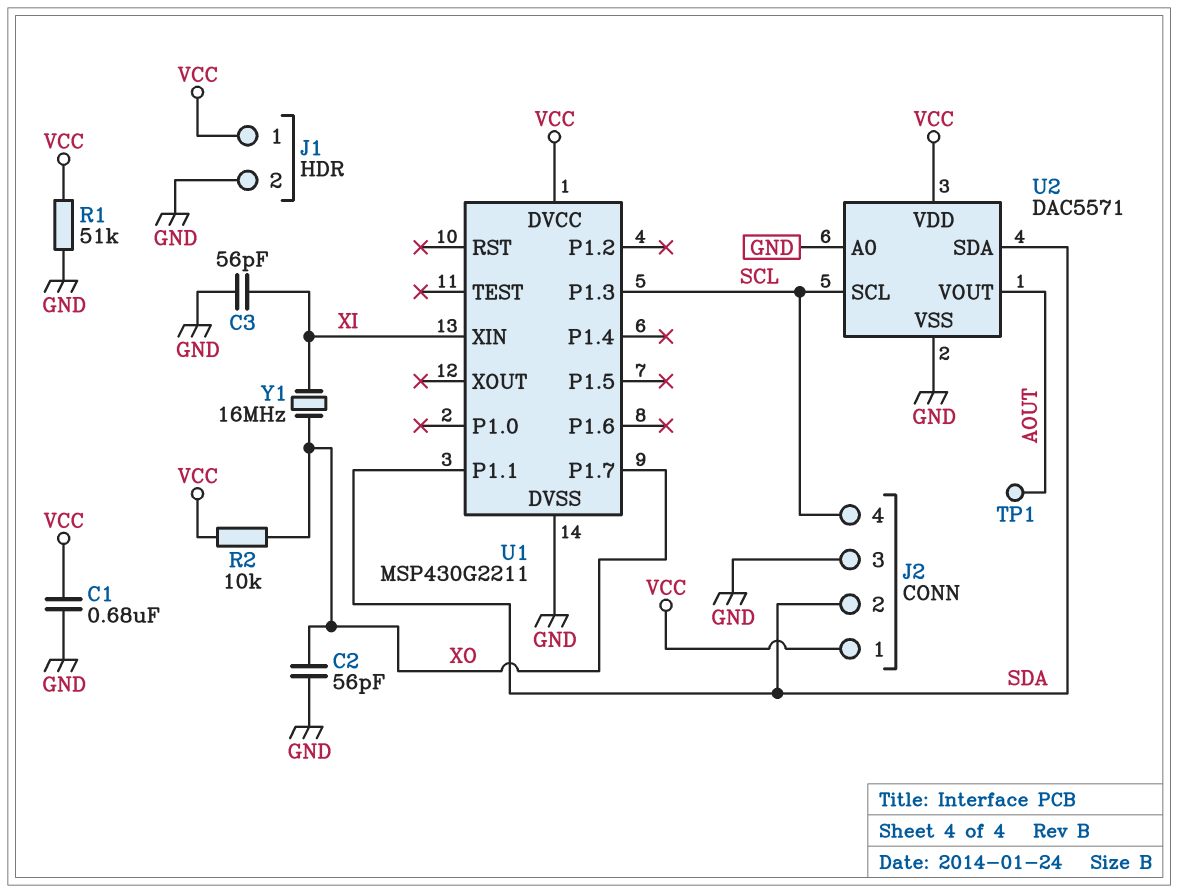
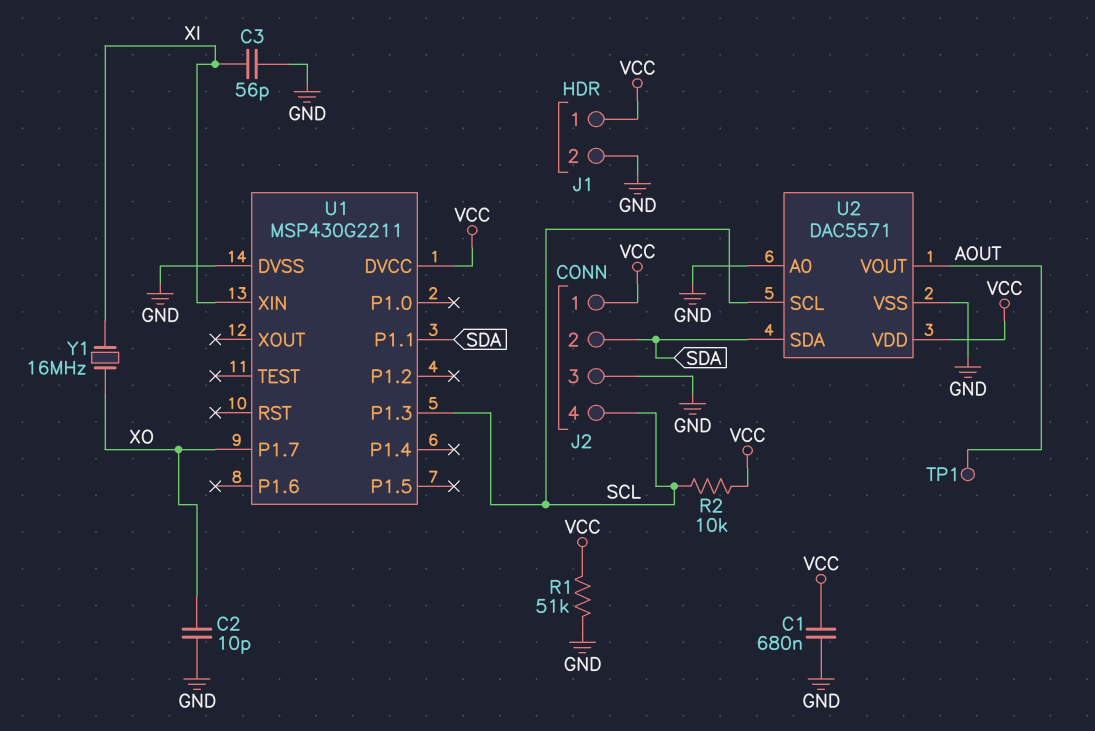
C2: 56pF (GND, XO) -> 10pF (GND, XO)
R2: 10k (VCC, XO) -> 10k (SCL, VCC)

